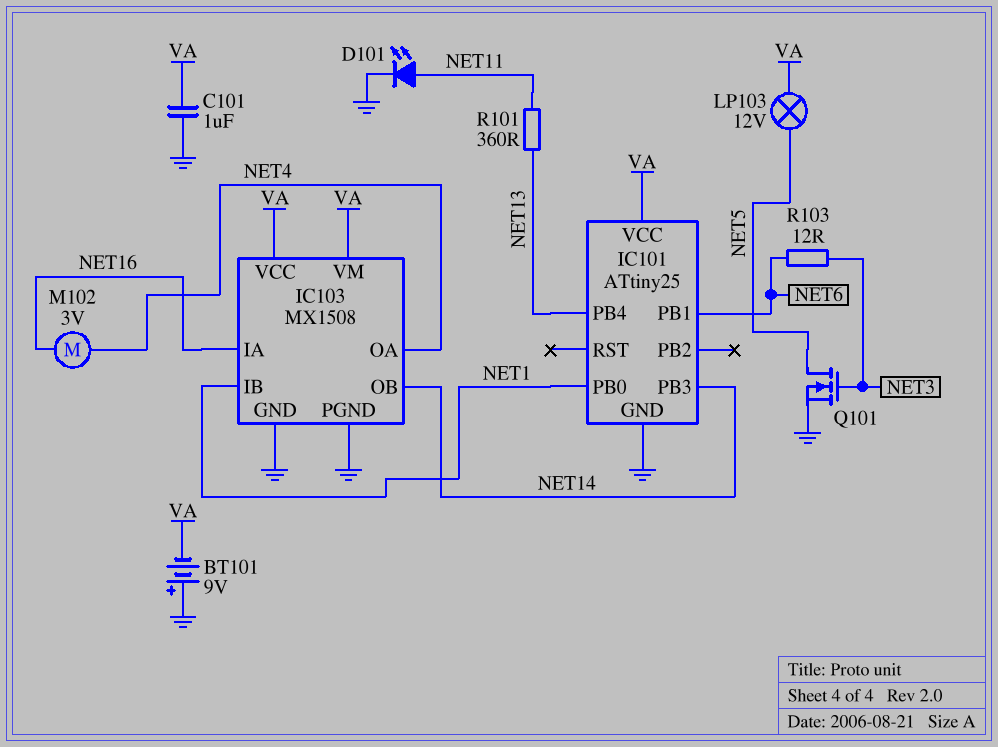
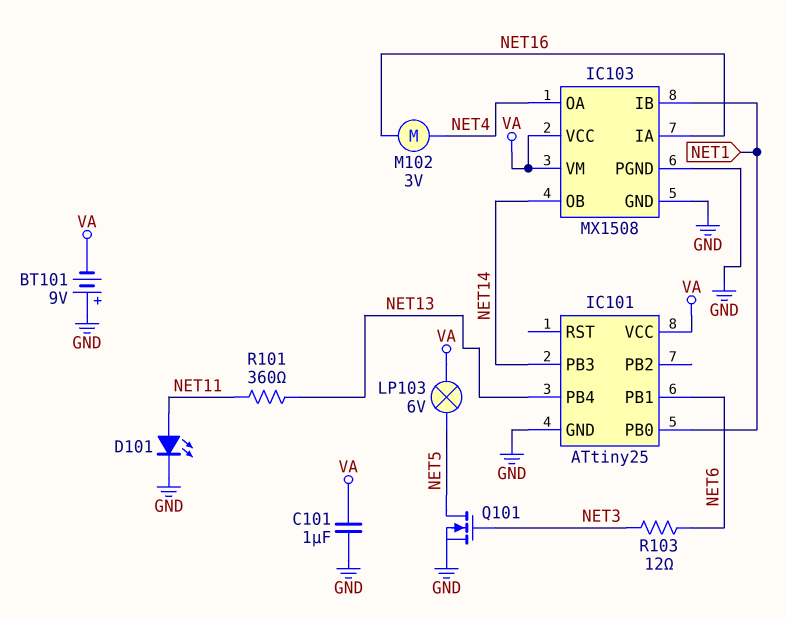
LP103: lamp 12V (NET5, VA) -> lamp 6V (NET5, VA)

